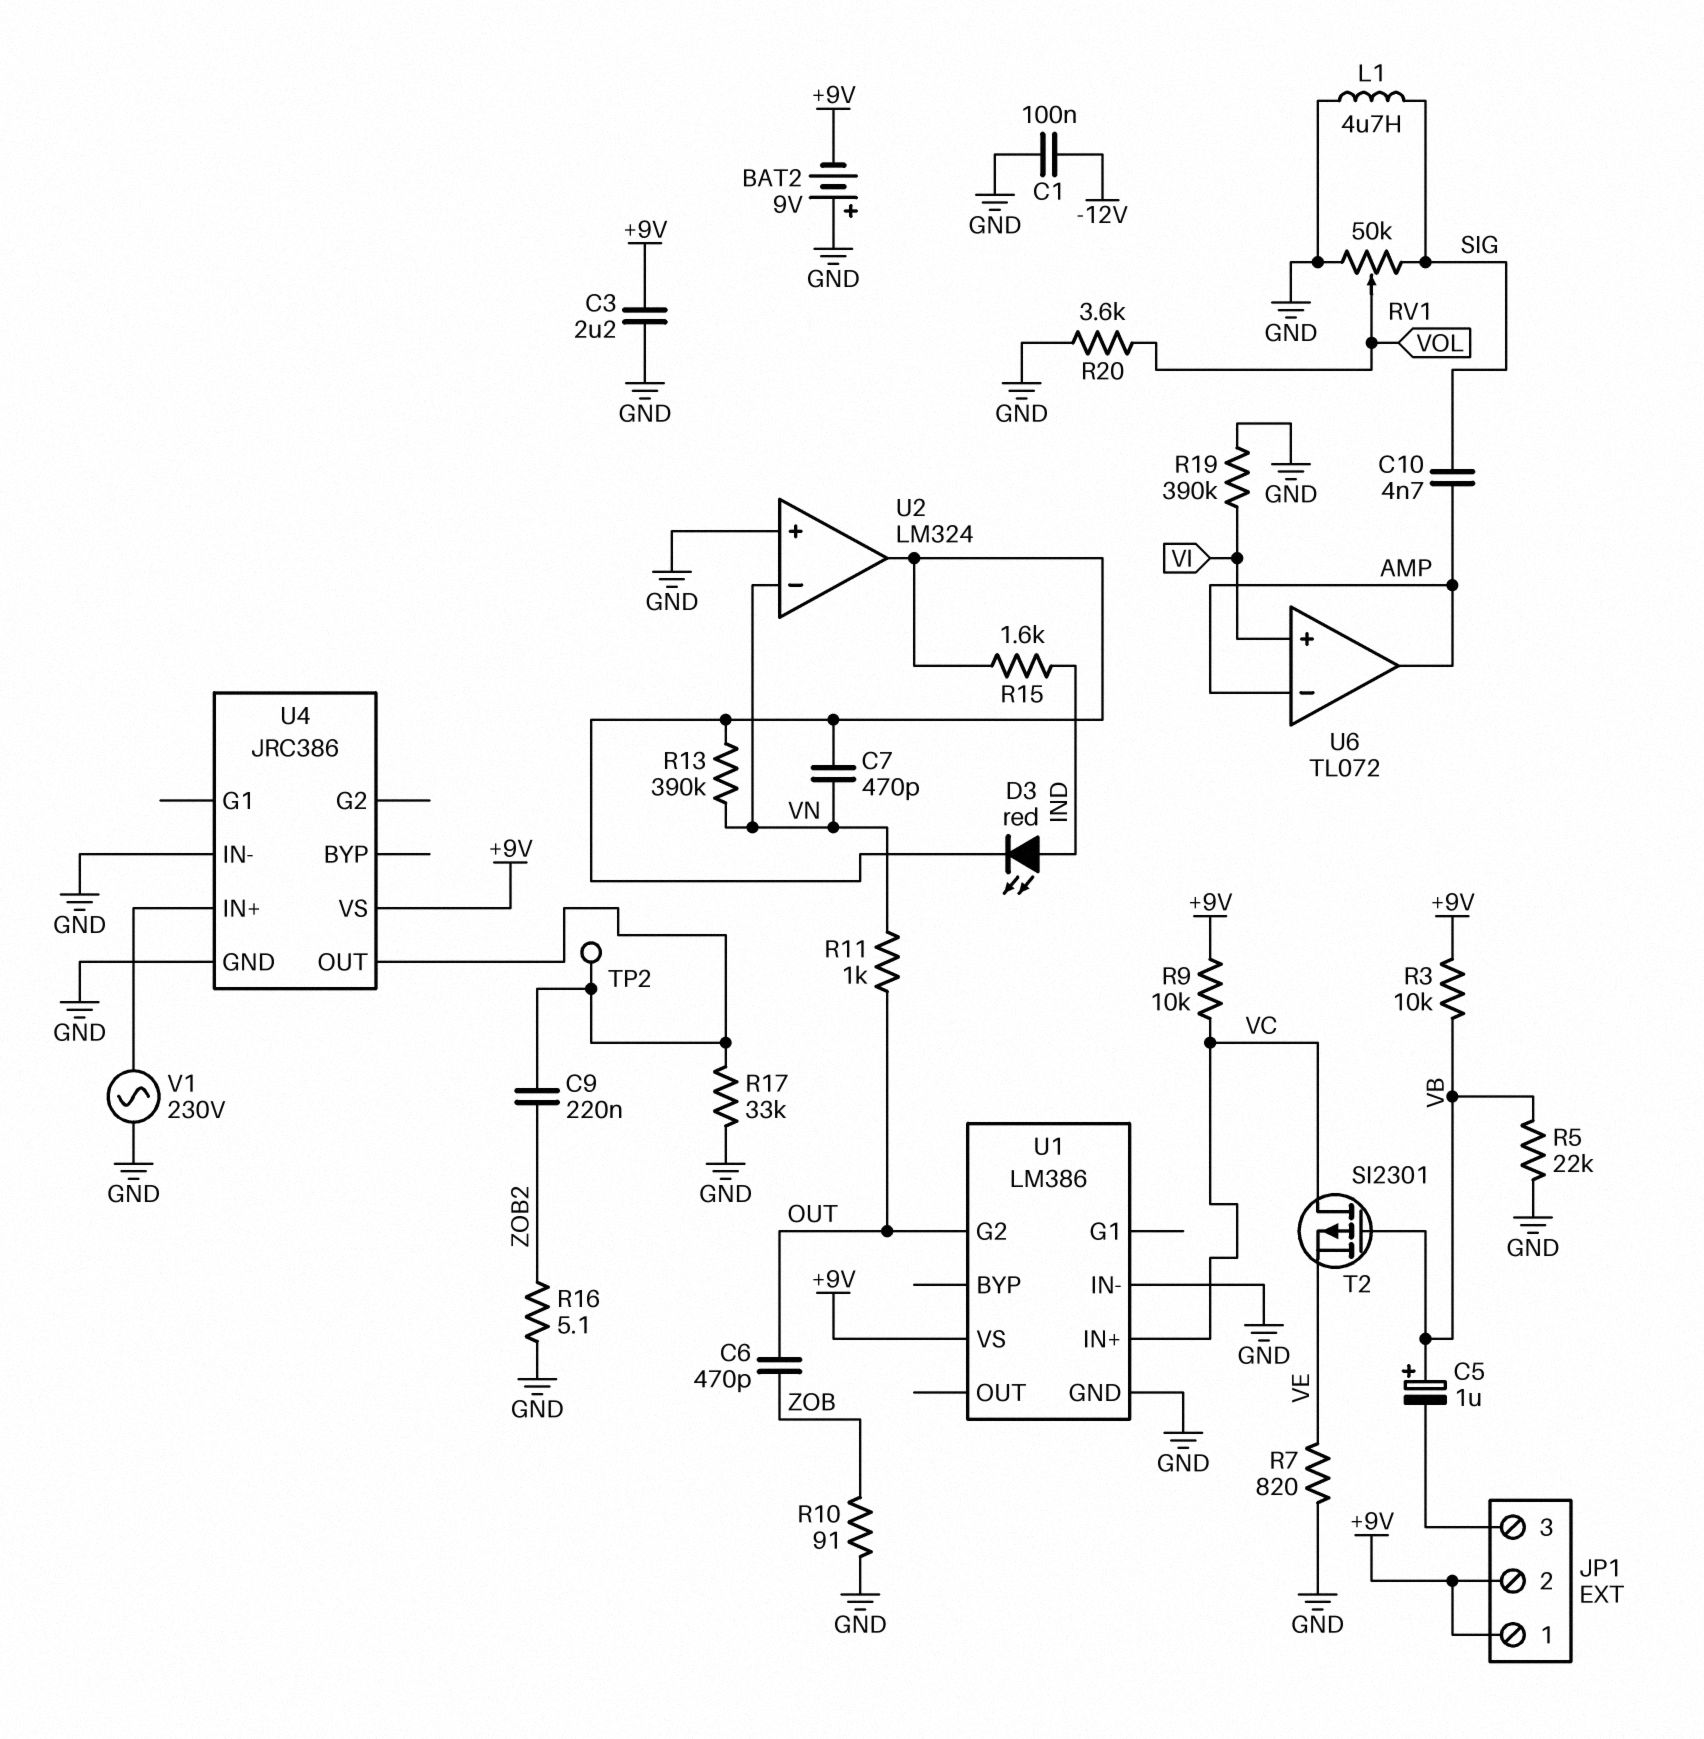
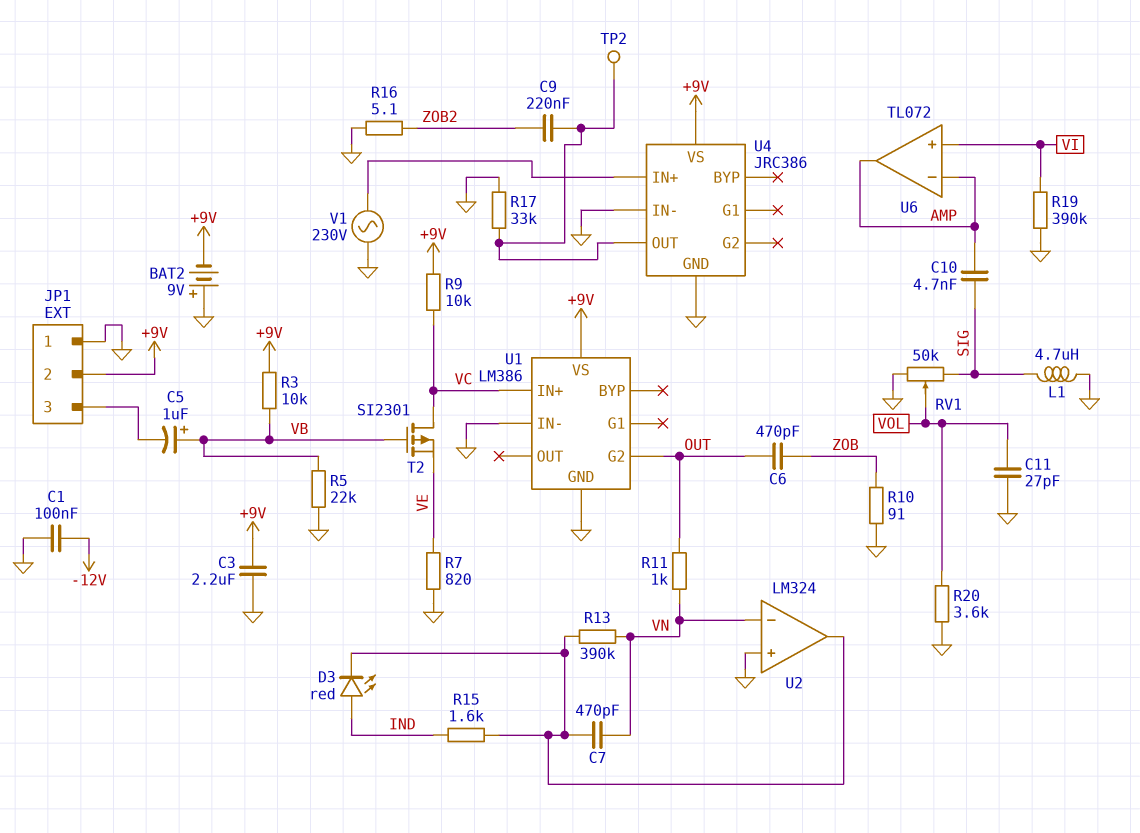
C11: none -> 27pF (GND, VOL)
JP1 pin 1: +9V -> GND

